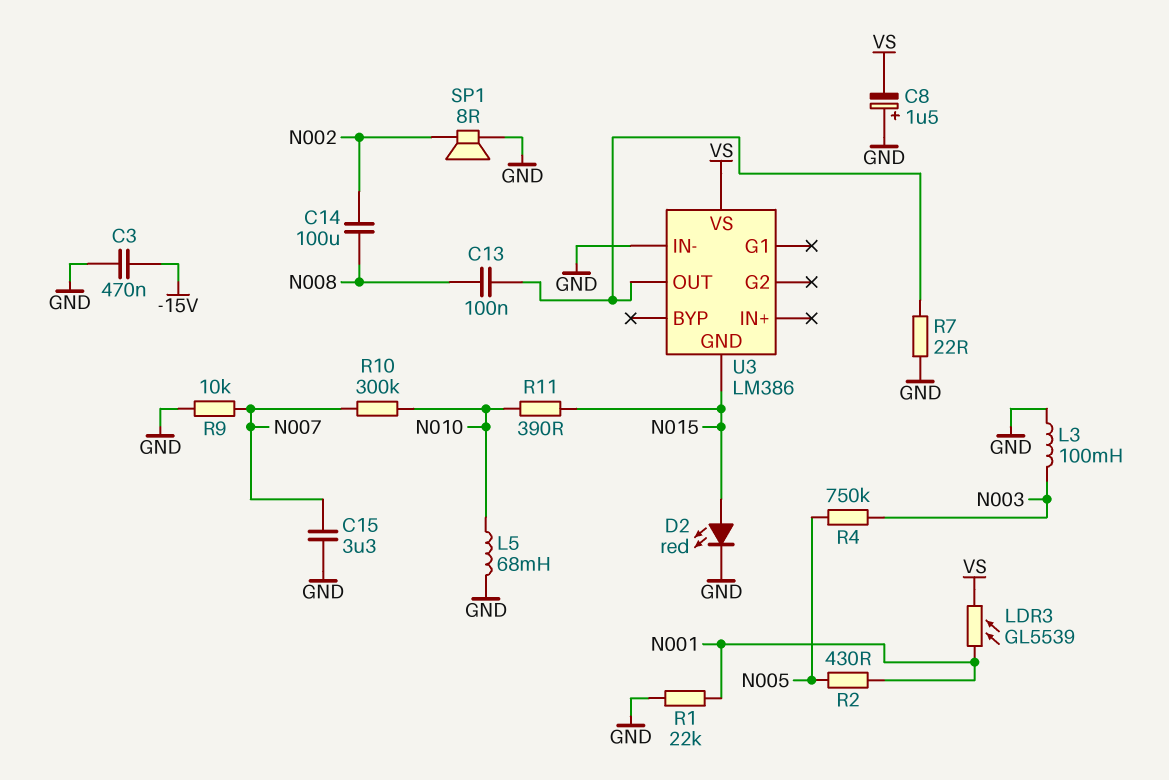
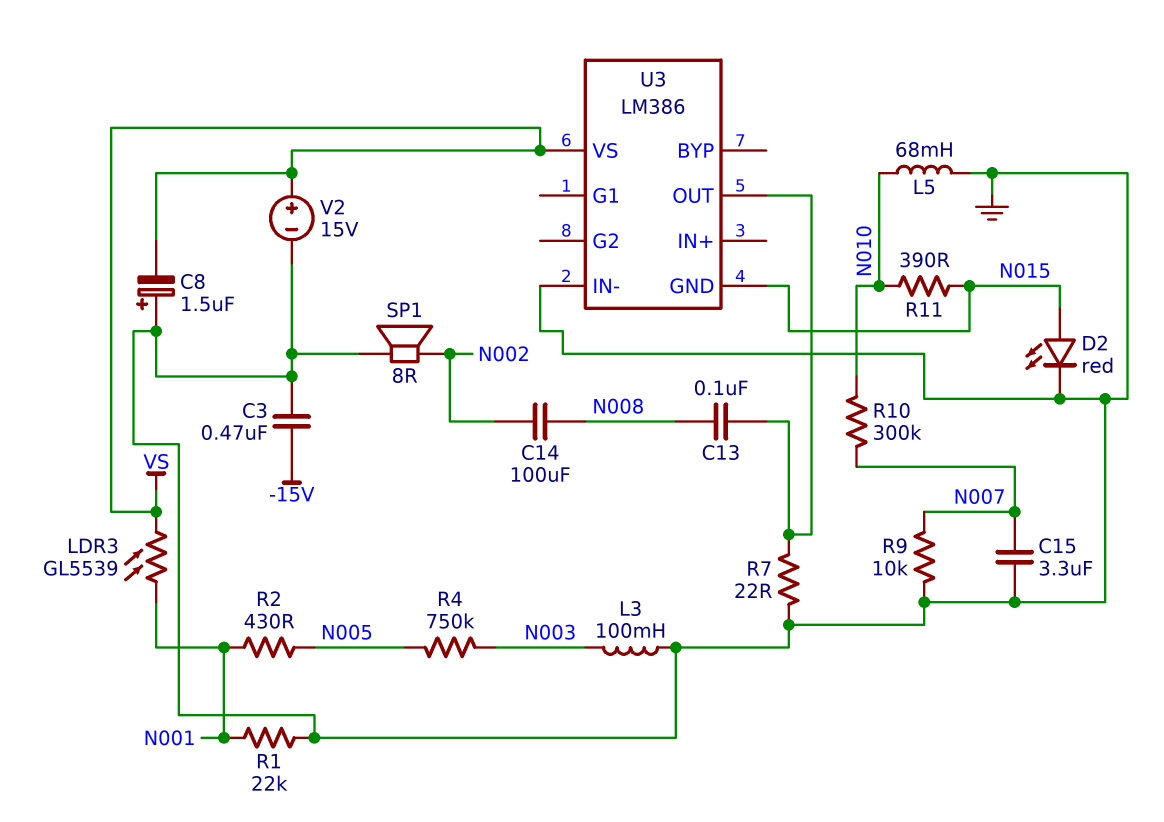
V2: none -> 15V (plus VS, minus GND)

